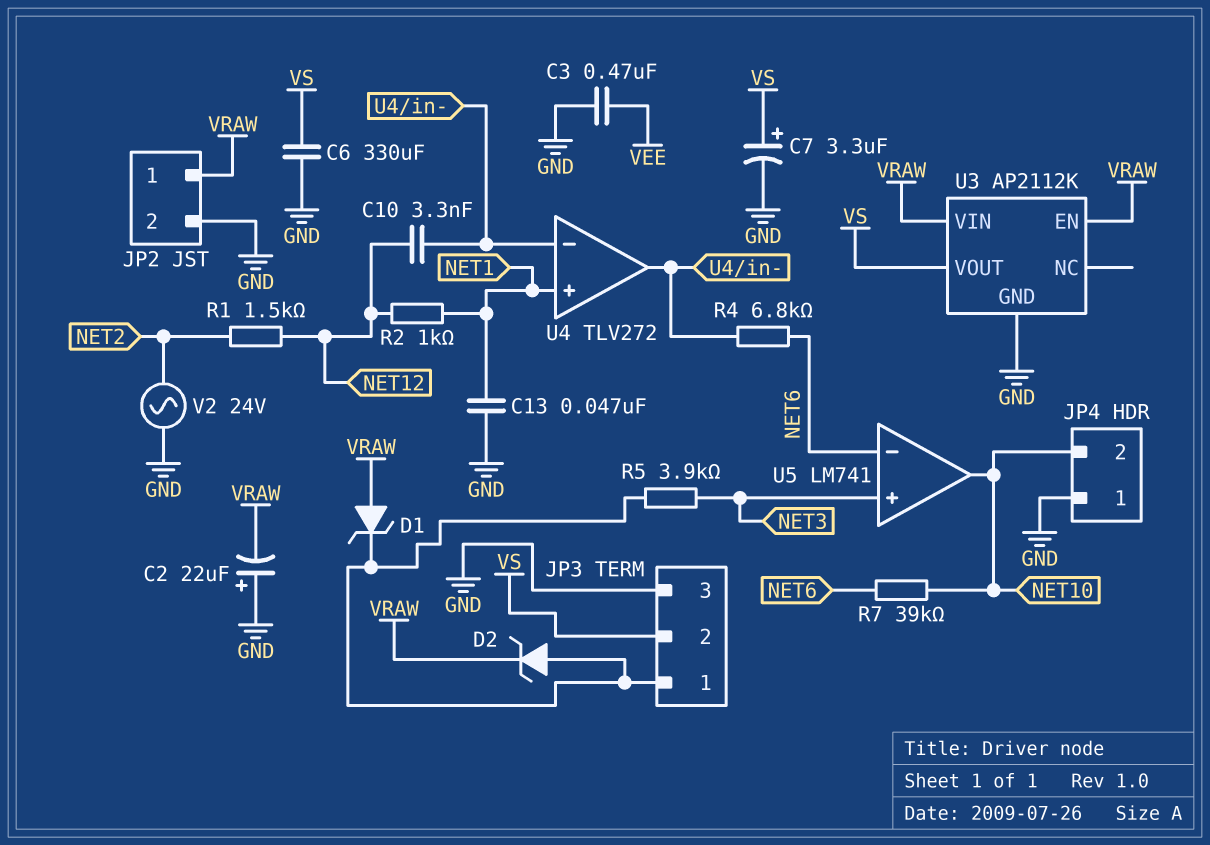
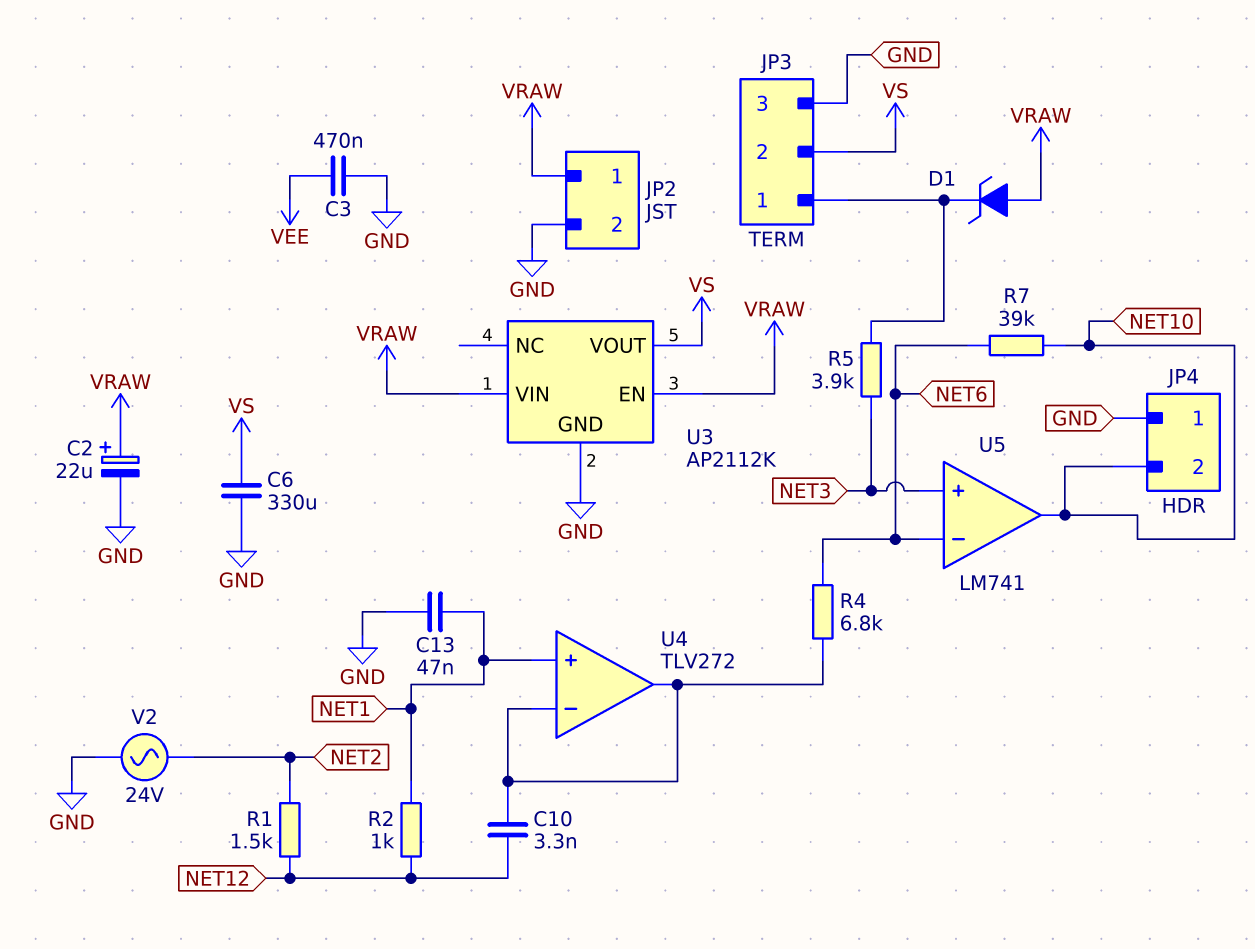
C2: 22uF (plus GND, minus VRAW) -> 22uF (plus VRAW, minus GND)
C7: 3.3uF (plus VS, minus GND) -> none
D2: zener (A JP3/1, K VRAW) -> none

